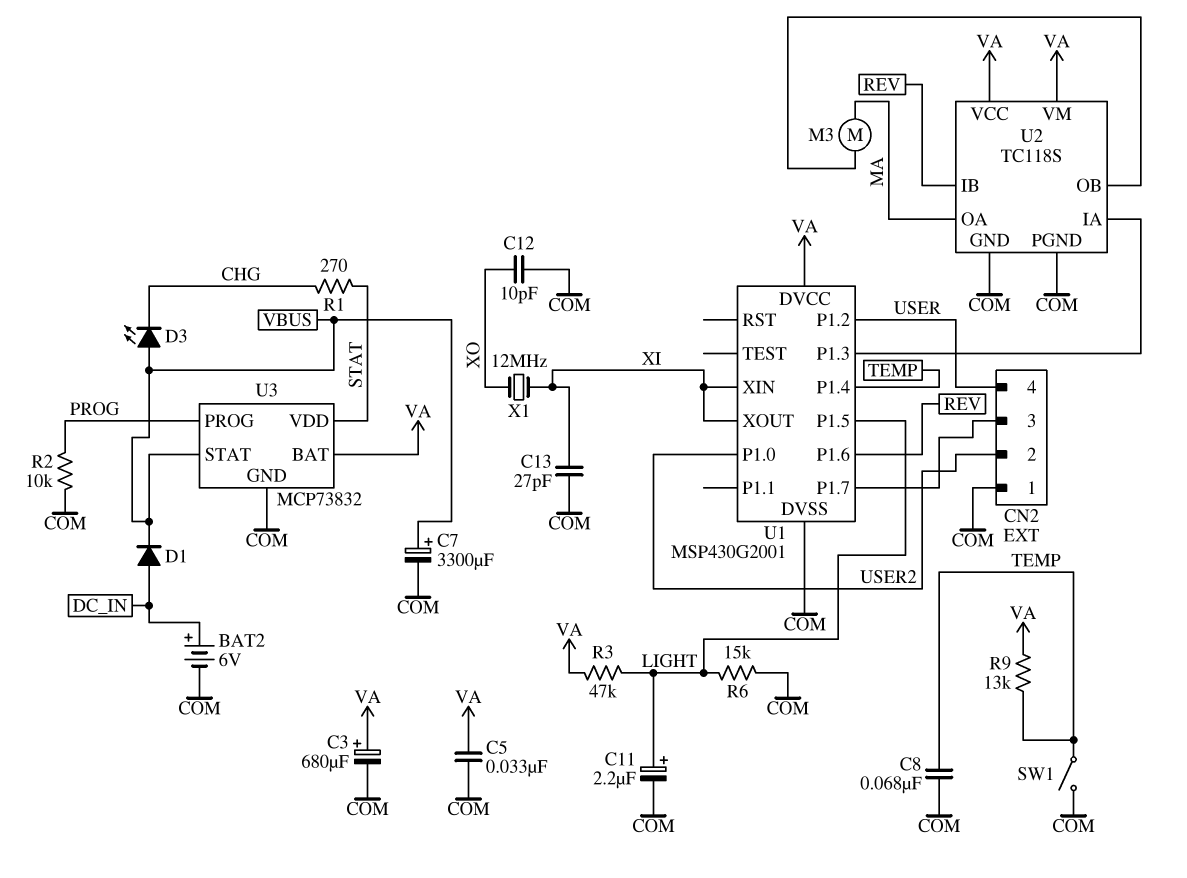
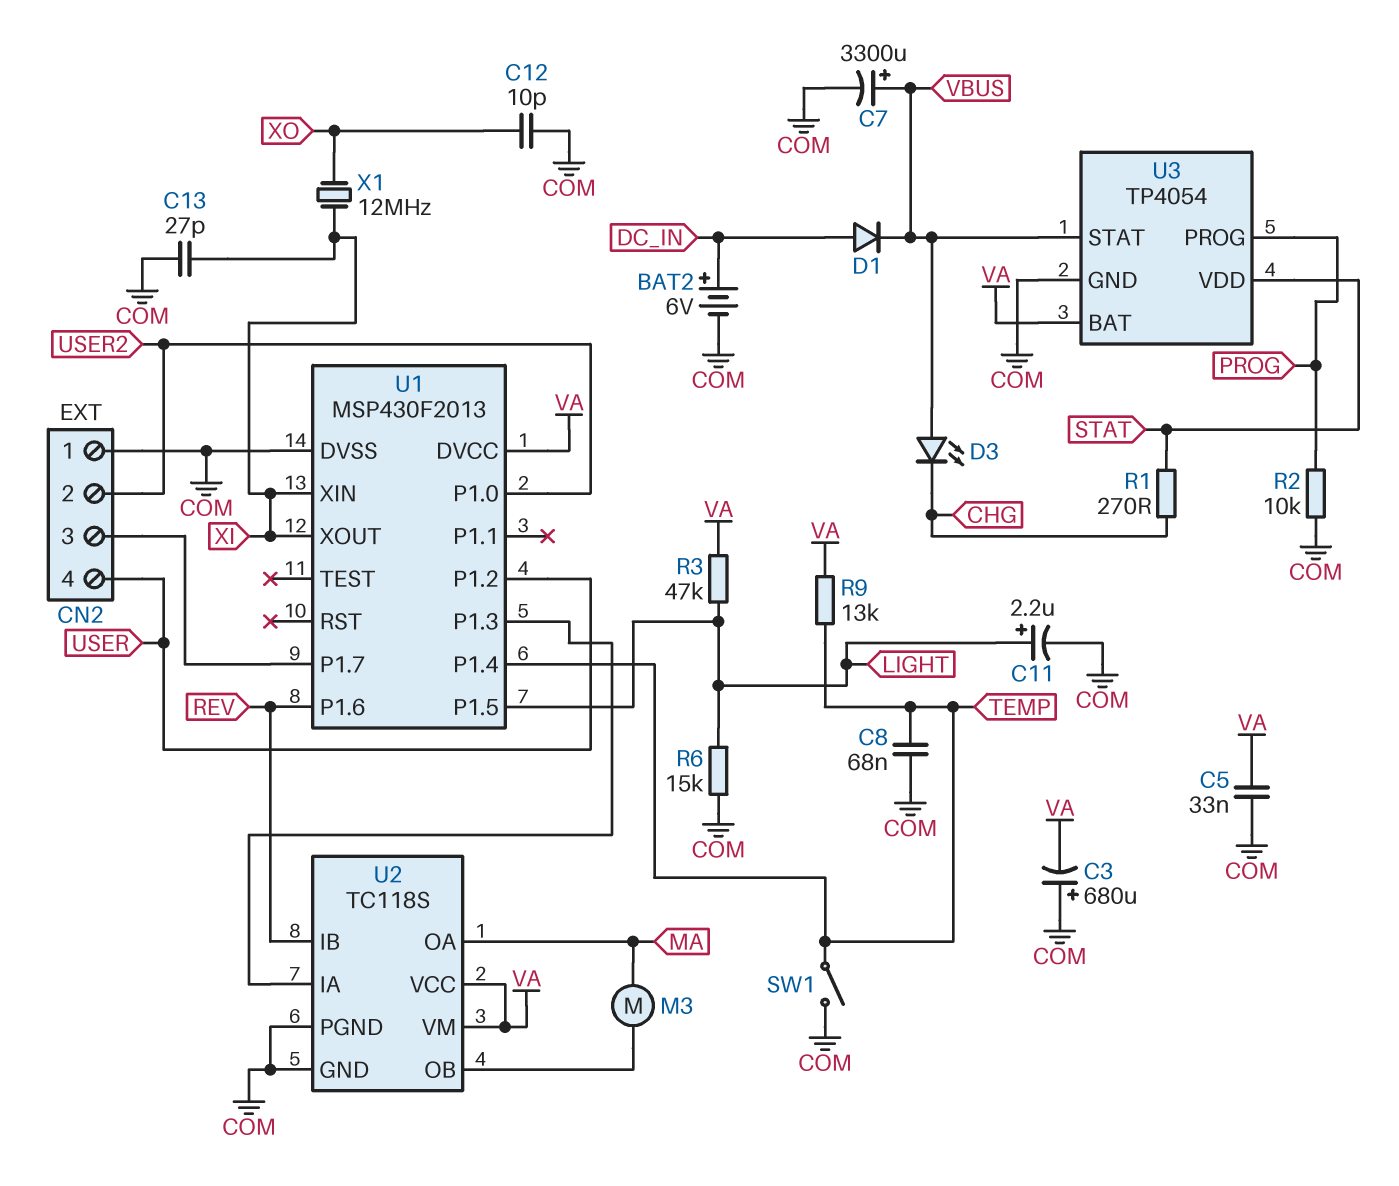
C3: 680uF (plus VA, minus COM) -> 680uF (plus COM, minus VA)
U1: MSP430G2001 -> MSP430F2013
U3: MCP73832 -> TP4054

